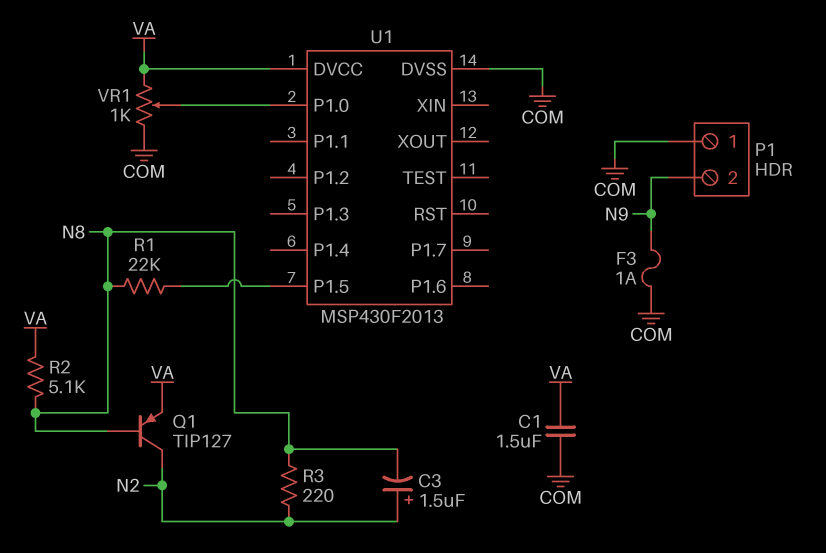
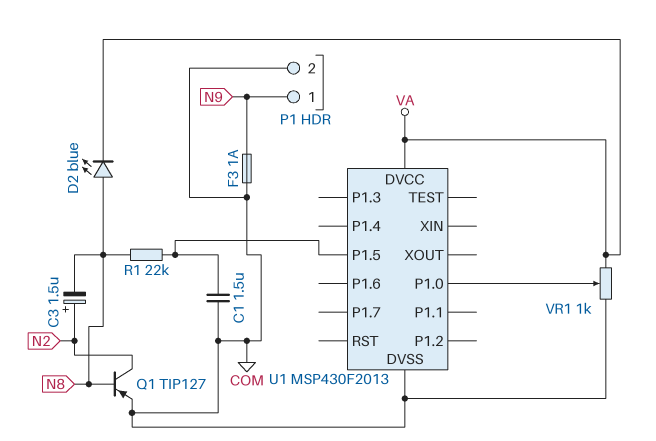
C1: 1.5uF (COM, VA) -> 1.5uF (COM, U1/P1.5)
D2: none -> LED blue (A N8, K VA)
P1 pin 1: COM -> N9
P1 pin 2: N9 -> COM
Q1: PNP TIP127 (B N8, C N2, E VA) -> PNP TIP127 (B N8, C N2, E COM)
R2: 5.1k (N8, VA) -> none
R3: 220 (N2, N8) -> none

